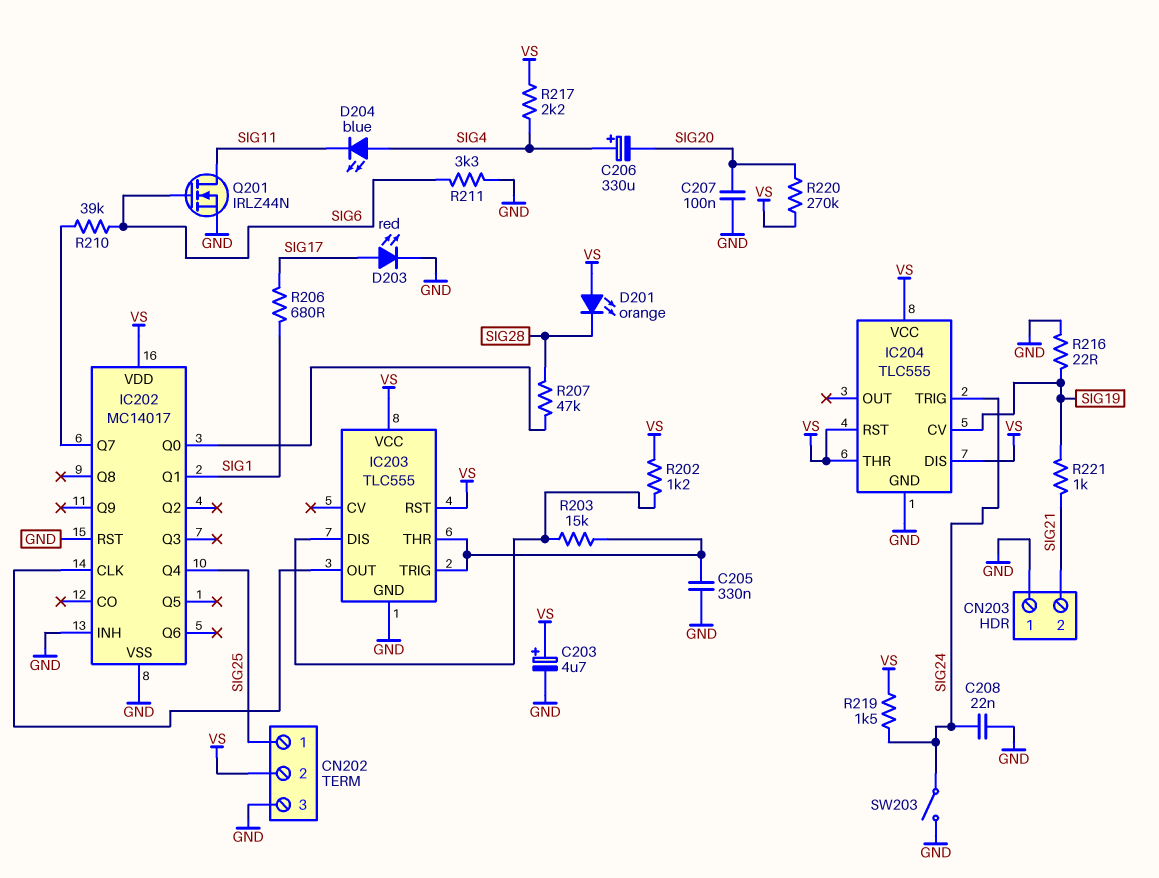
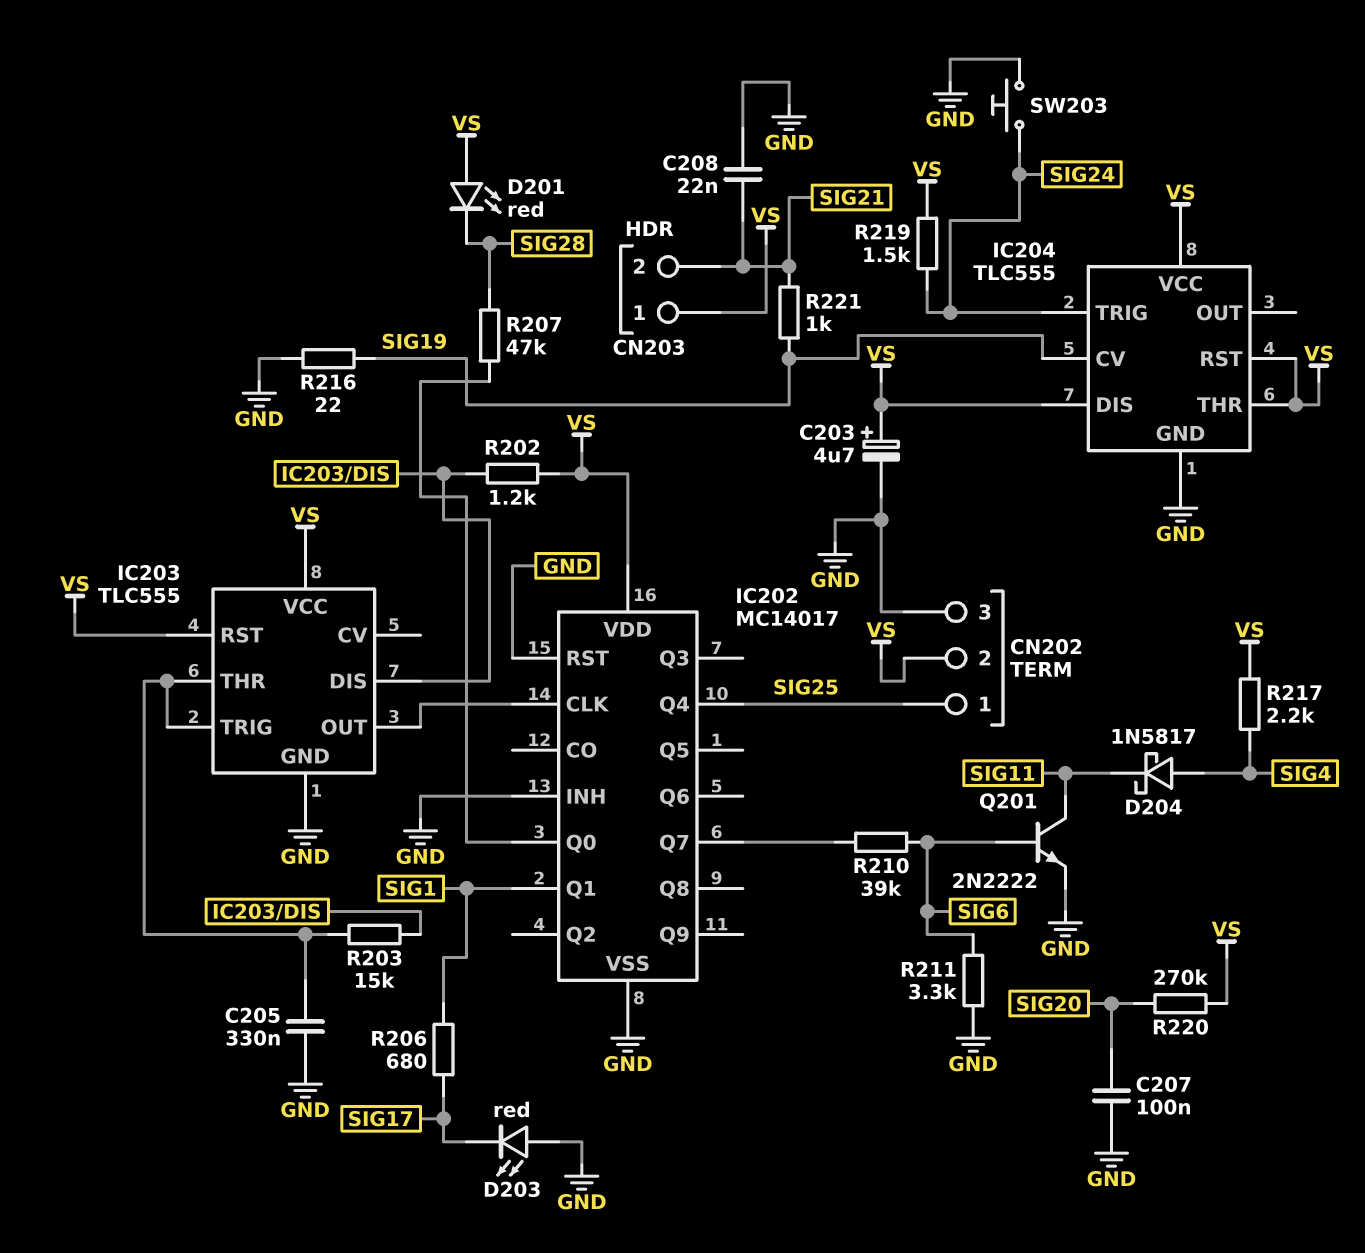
C206: 330uF (plus SIG4, minus SIG20) -> none
C208: 22nF (GND, SIG24) -> 22nF (GND, SIG21)
CN203 pin 1: GND -> VS
D201: LED orange (A VS, K SIG28) -> LED red (A VS, K SIG28)
D203: LED red (A SIG17, K GND) -> LED red (A GND, K SIG17)
D204: LED blue (A SIG4, K SIG11) -> schottky 1N5817 (A SIG4, K SIG11)
Q201: NMOS IRLZ44N (G SIG6, D SIG11, S GND) -> NPN 2N2222 (B SIG6, C SIG11, E GND)
SW203: switch (GND, SIG24) -> button (GND, SIG24)

